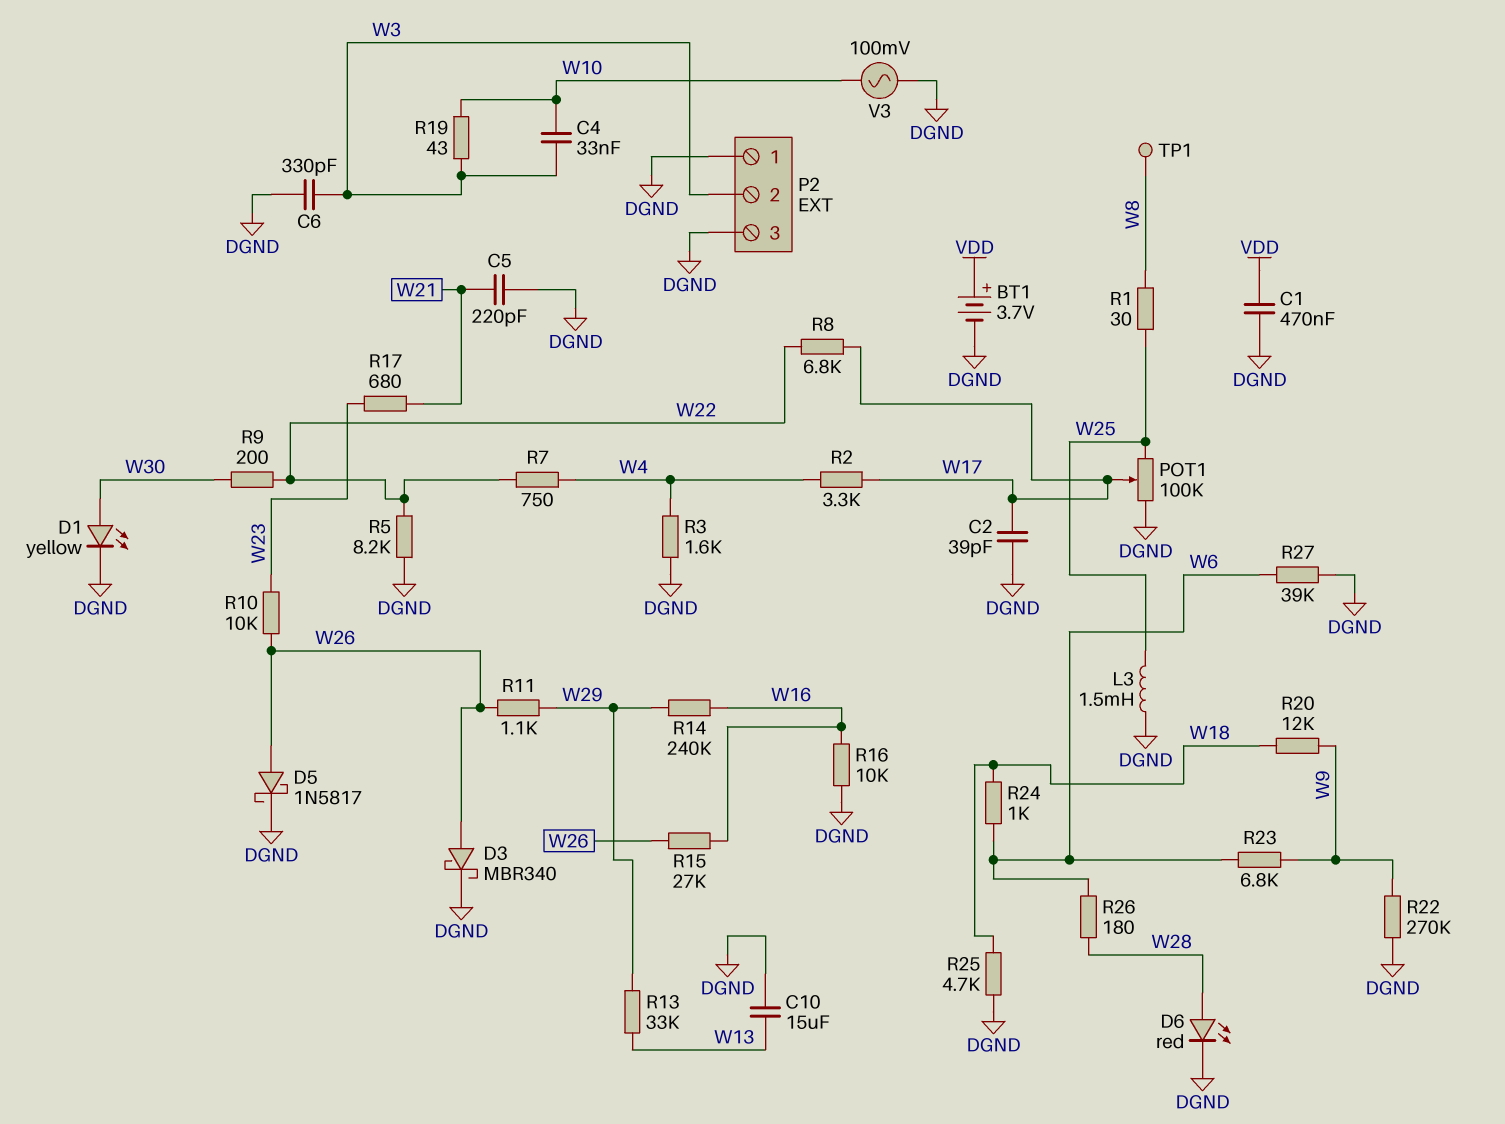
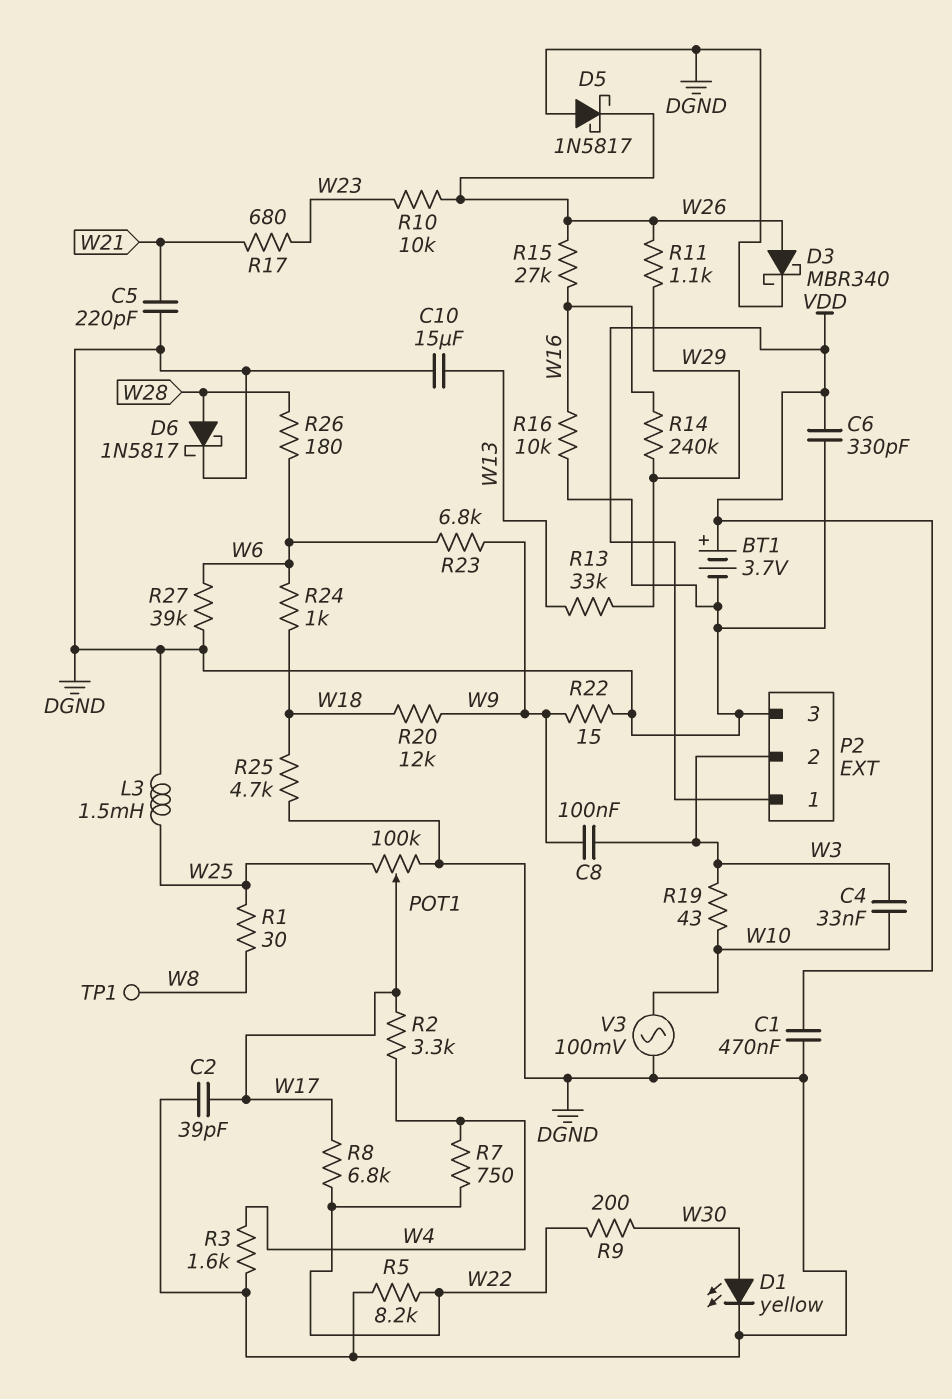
C6: 330pF (DGND, W3) -> 330pF (DGND, VDD)
C8: none -> 100nF (W3, W9)
D5: schottky 1N5817 (A W26, K DGND) -> schottky 1N5817 (A DGND, K W26)
D6: LED red (A W28, K DGND) -> schottky 1N5817 (A W28, K DGND)
P2 pin 1: DGND -> VDD
R22: 270k (DGND, W9) -> 15 (DGND, W9)

